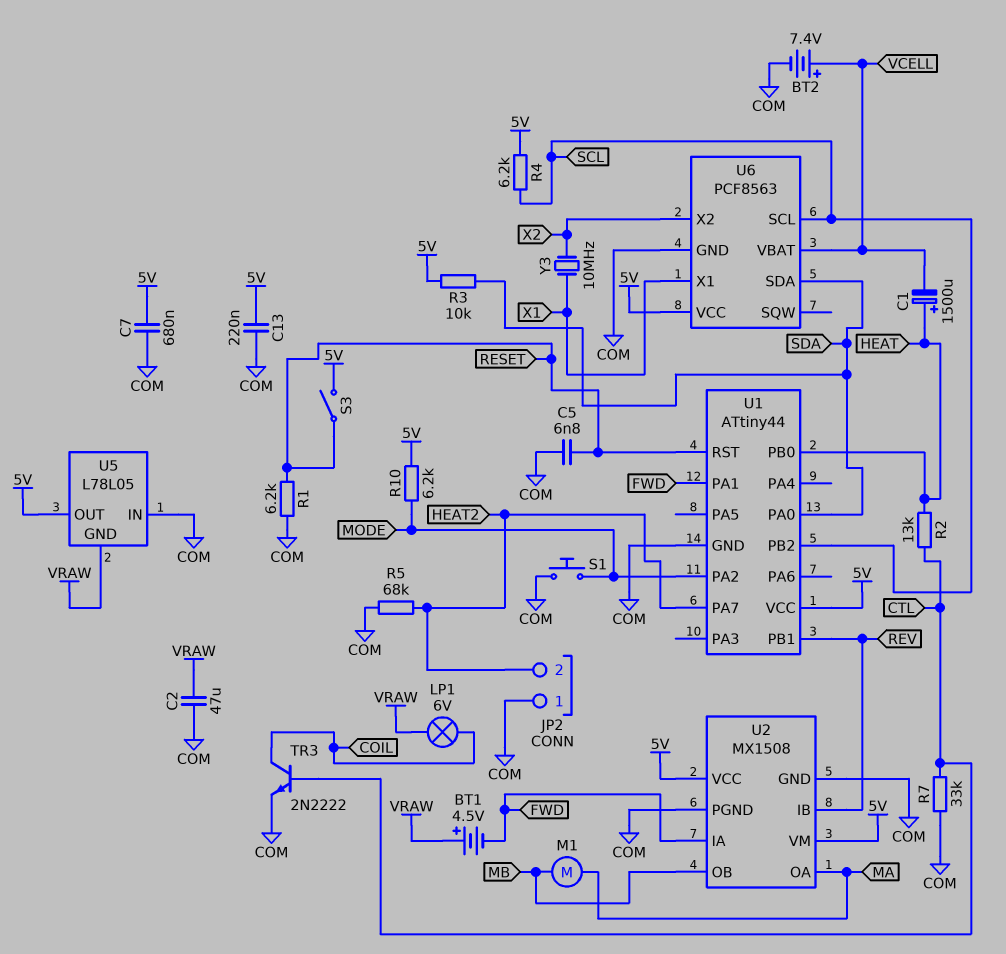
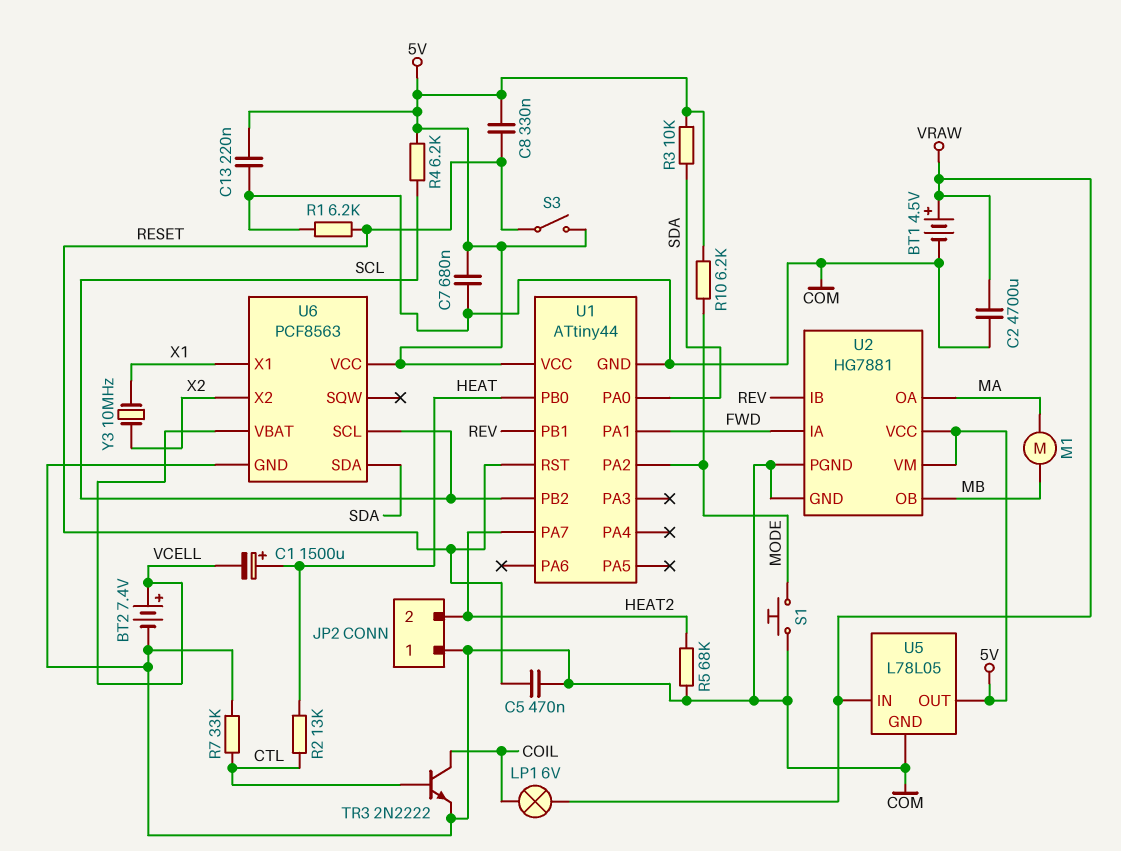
BT1: 4.5V (plus VRAW, minus FWD) -> 4.5V (plus VRAW, minus COM)
C2: 47uF (COM, VRAW) -> 4700uF (COM, VRAW)
C5: 6.8nF (COM, RESET) -> 470nF (COM, RESET)
C8: none -> 330nF (5V, RESET)
U2: MX1508 -> HG7881
U5 pin GND: VRAW -> COM
U5 pin IN: COM -> VRAW

